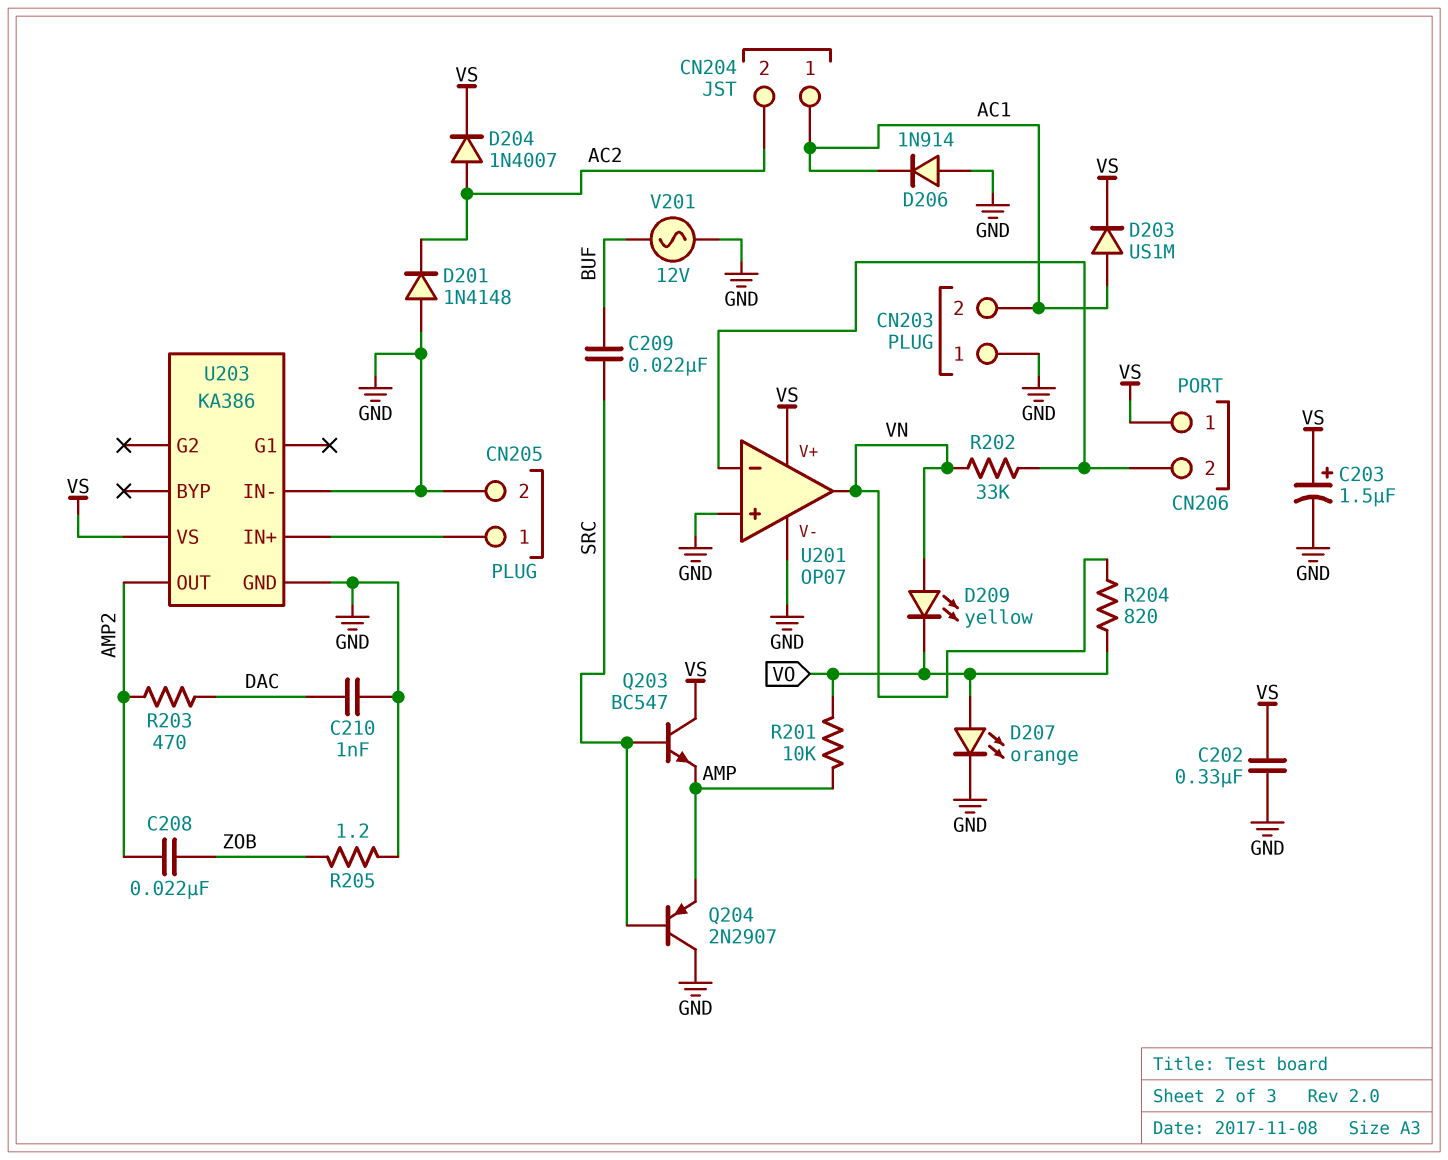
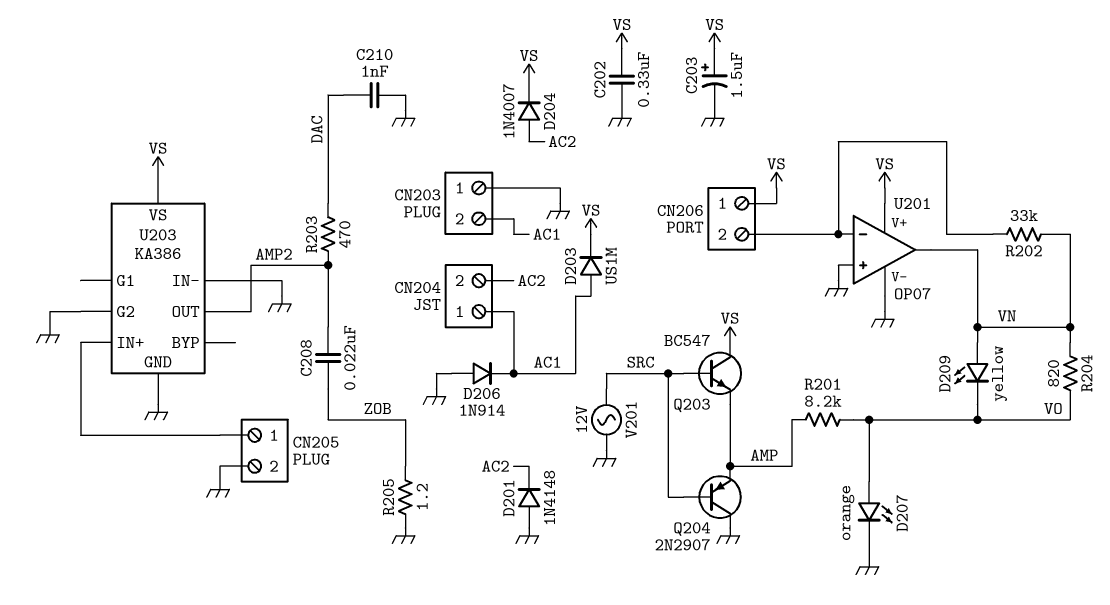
C209: 22nF (BUF, SRC) -> none
R201: 10k (AMP, VO) -> 8.2k (AMP, VO)
U203 pin G2: none -> GND
V201: AC 12V (BUF, GND) -> AC 12V (GND, SRC)

